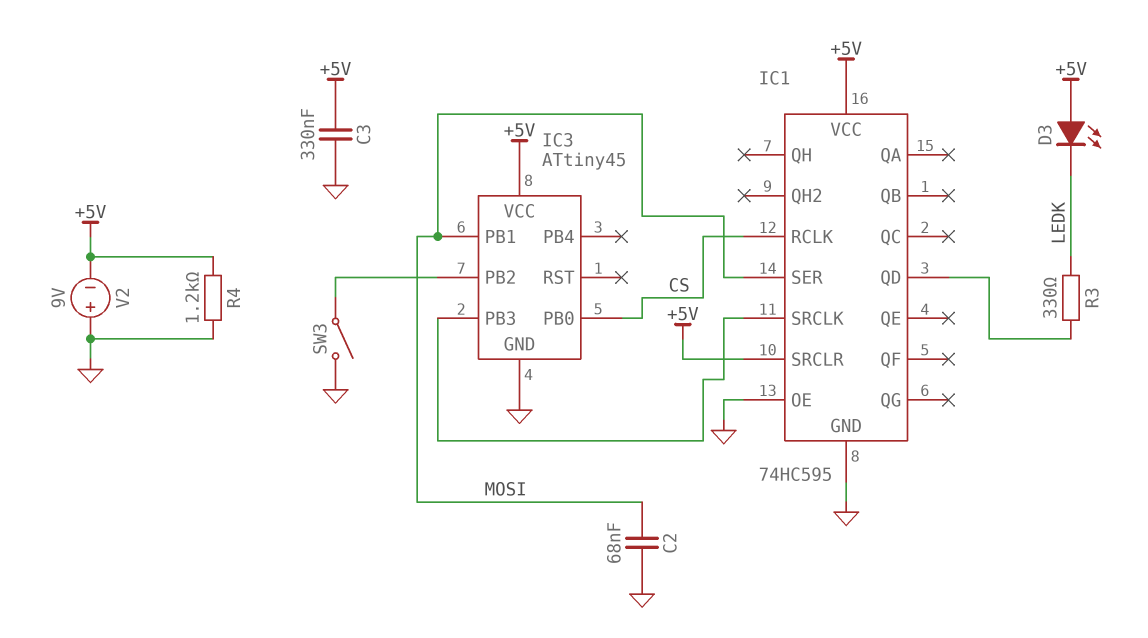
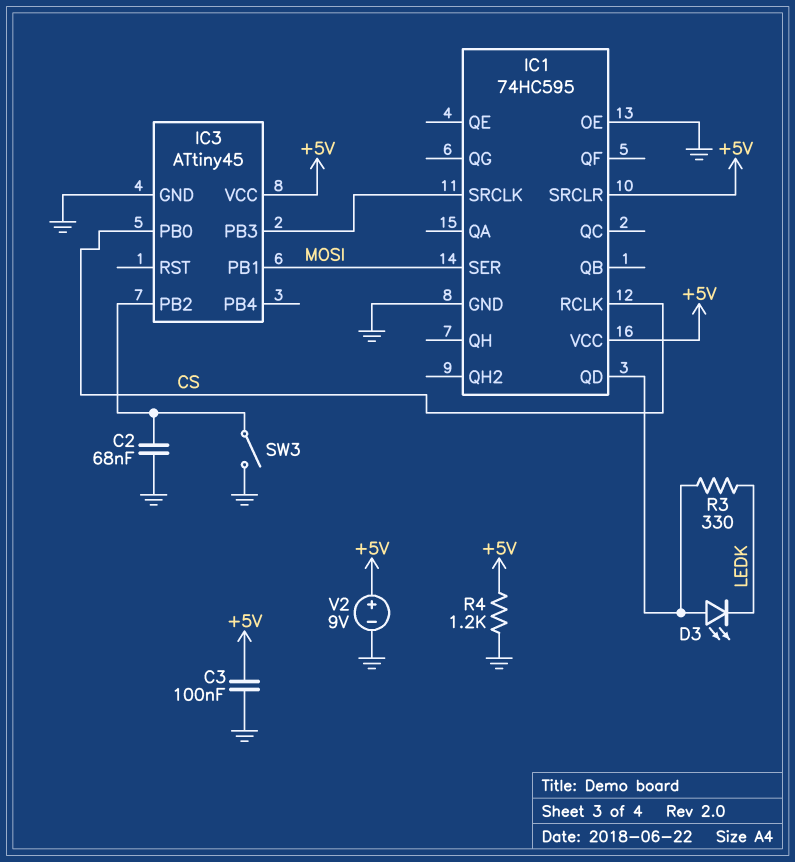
C2: 68nF (GND, MOSI) -> 68nF (GND, IC3/PB2)
C3: 330nF (+5V, GND) -> 100nF (+5V, GND)
D3: LED (A +5V, K LEDK) -> LED (A IC1/QD, K LEDK)
V2: 9V (plus GND, minus +5V) -> 9V (plus +5V, minus GND)

